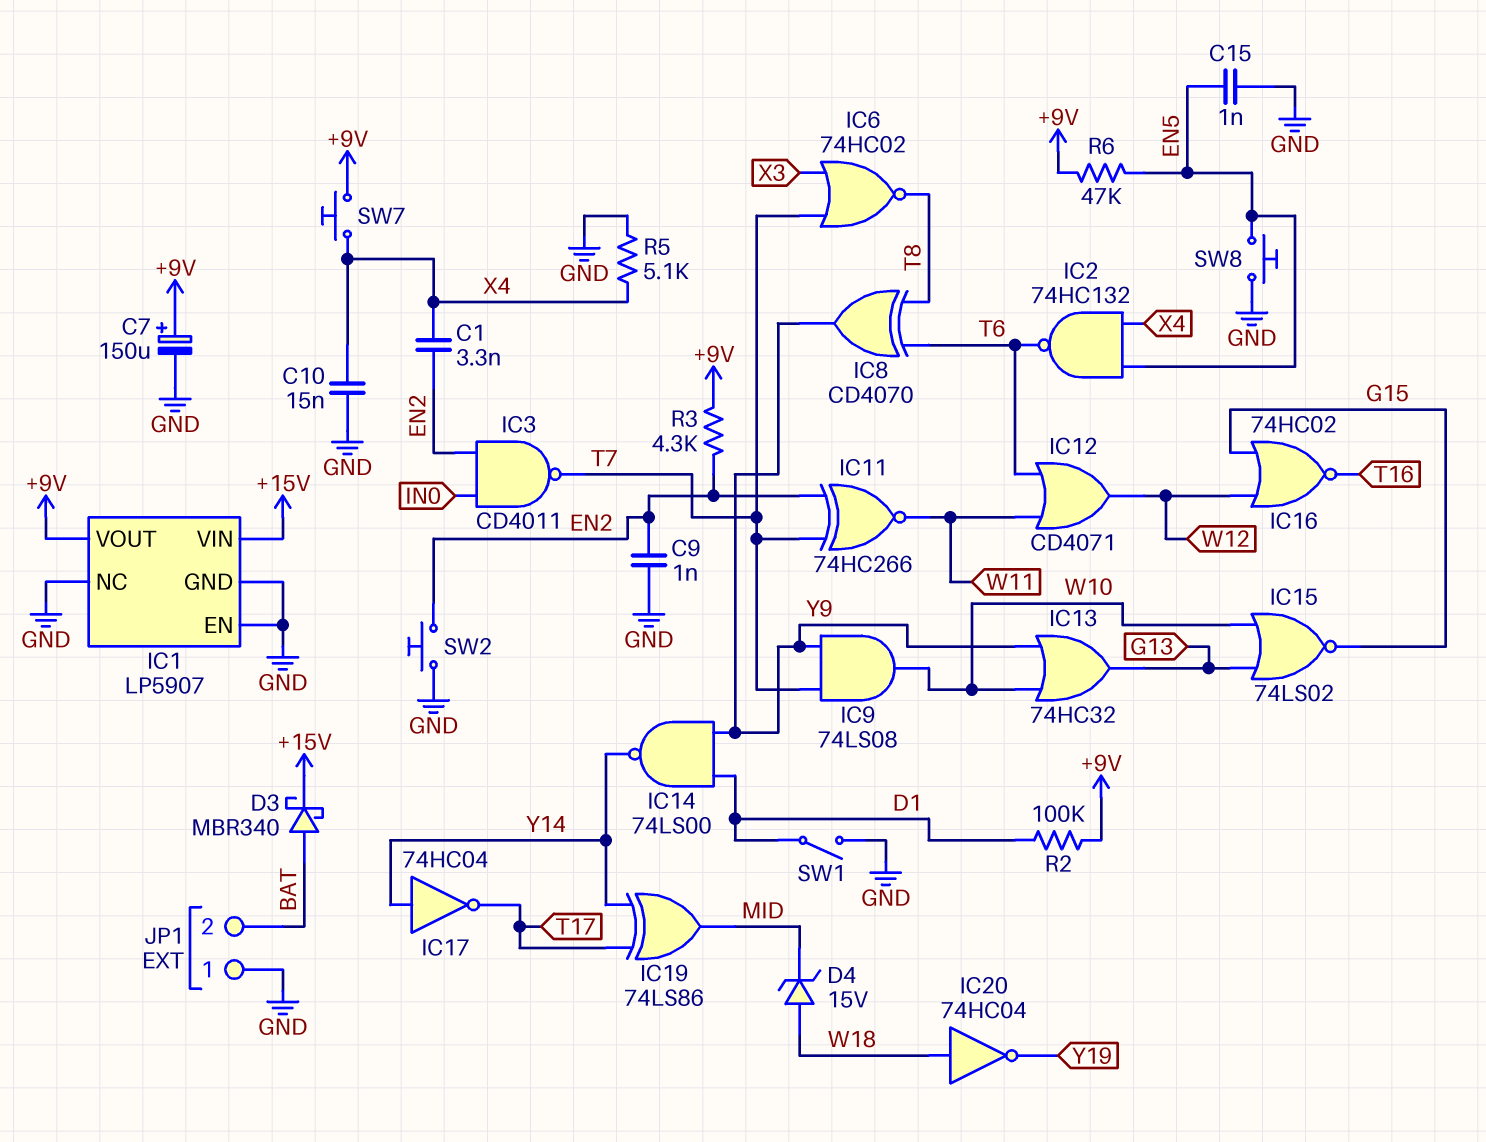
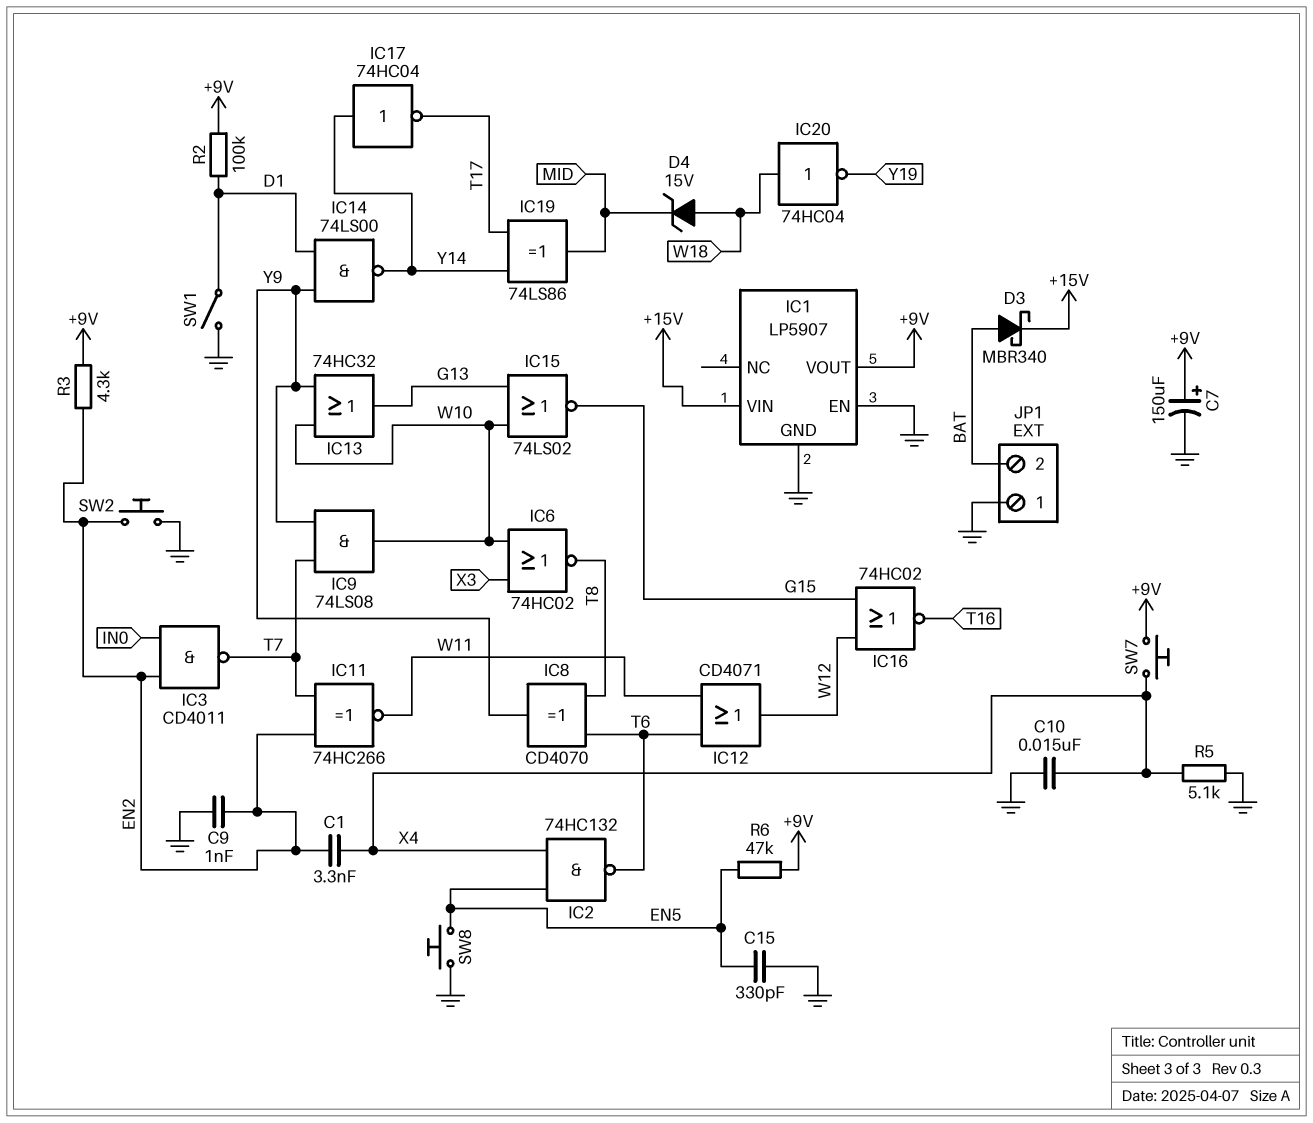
C15: 1nF (EN5, GND) -> 330pF (EN5, GND)
IC1 pin NC: GND -> none
IC6: NOR 74HC02 (in T7, in X3, out T8) -> NOR 74HC02 (in W10, in X3, out T8)

